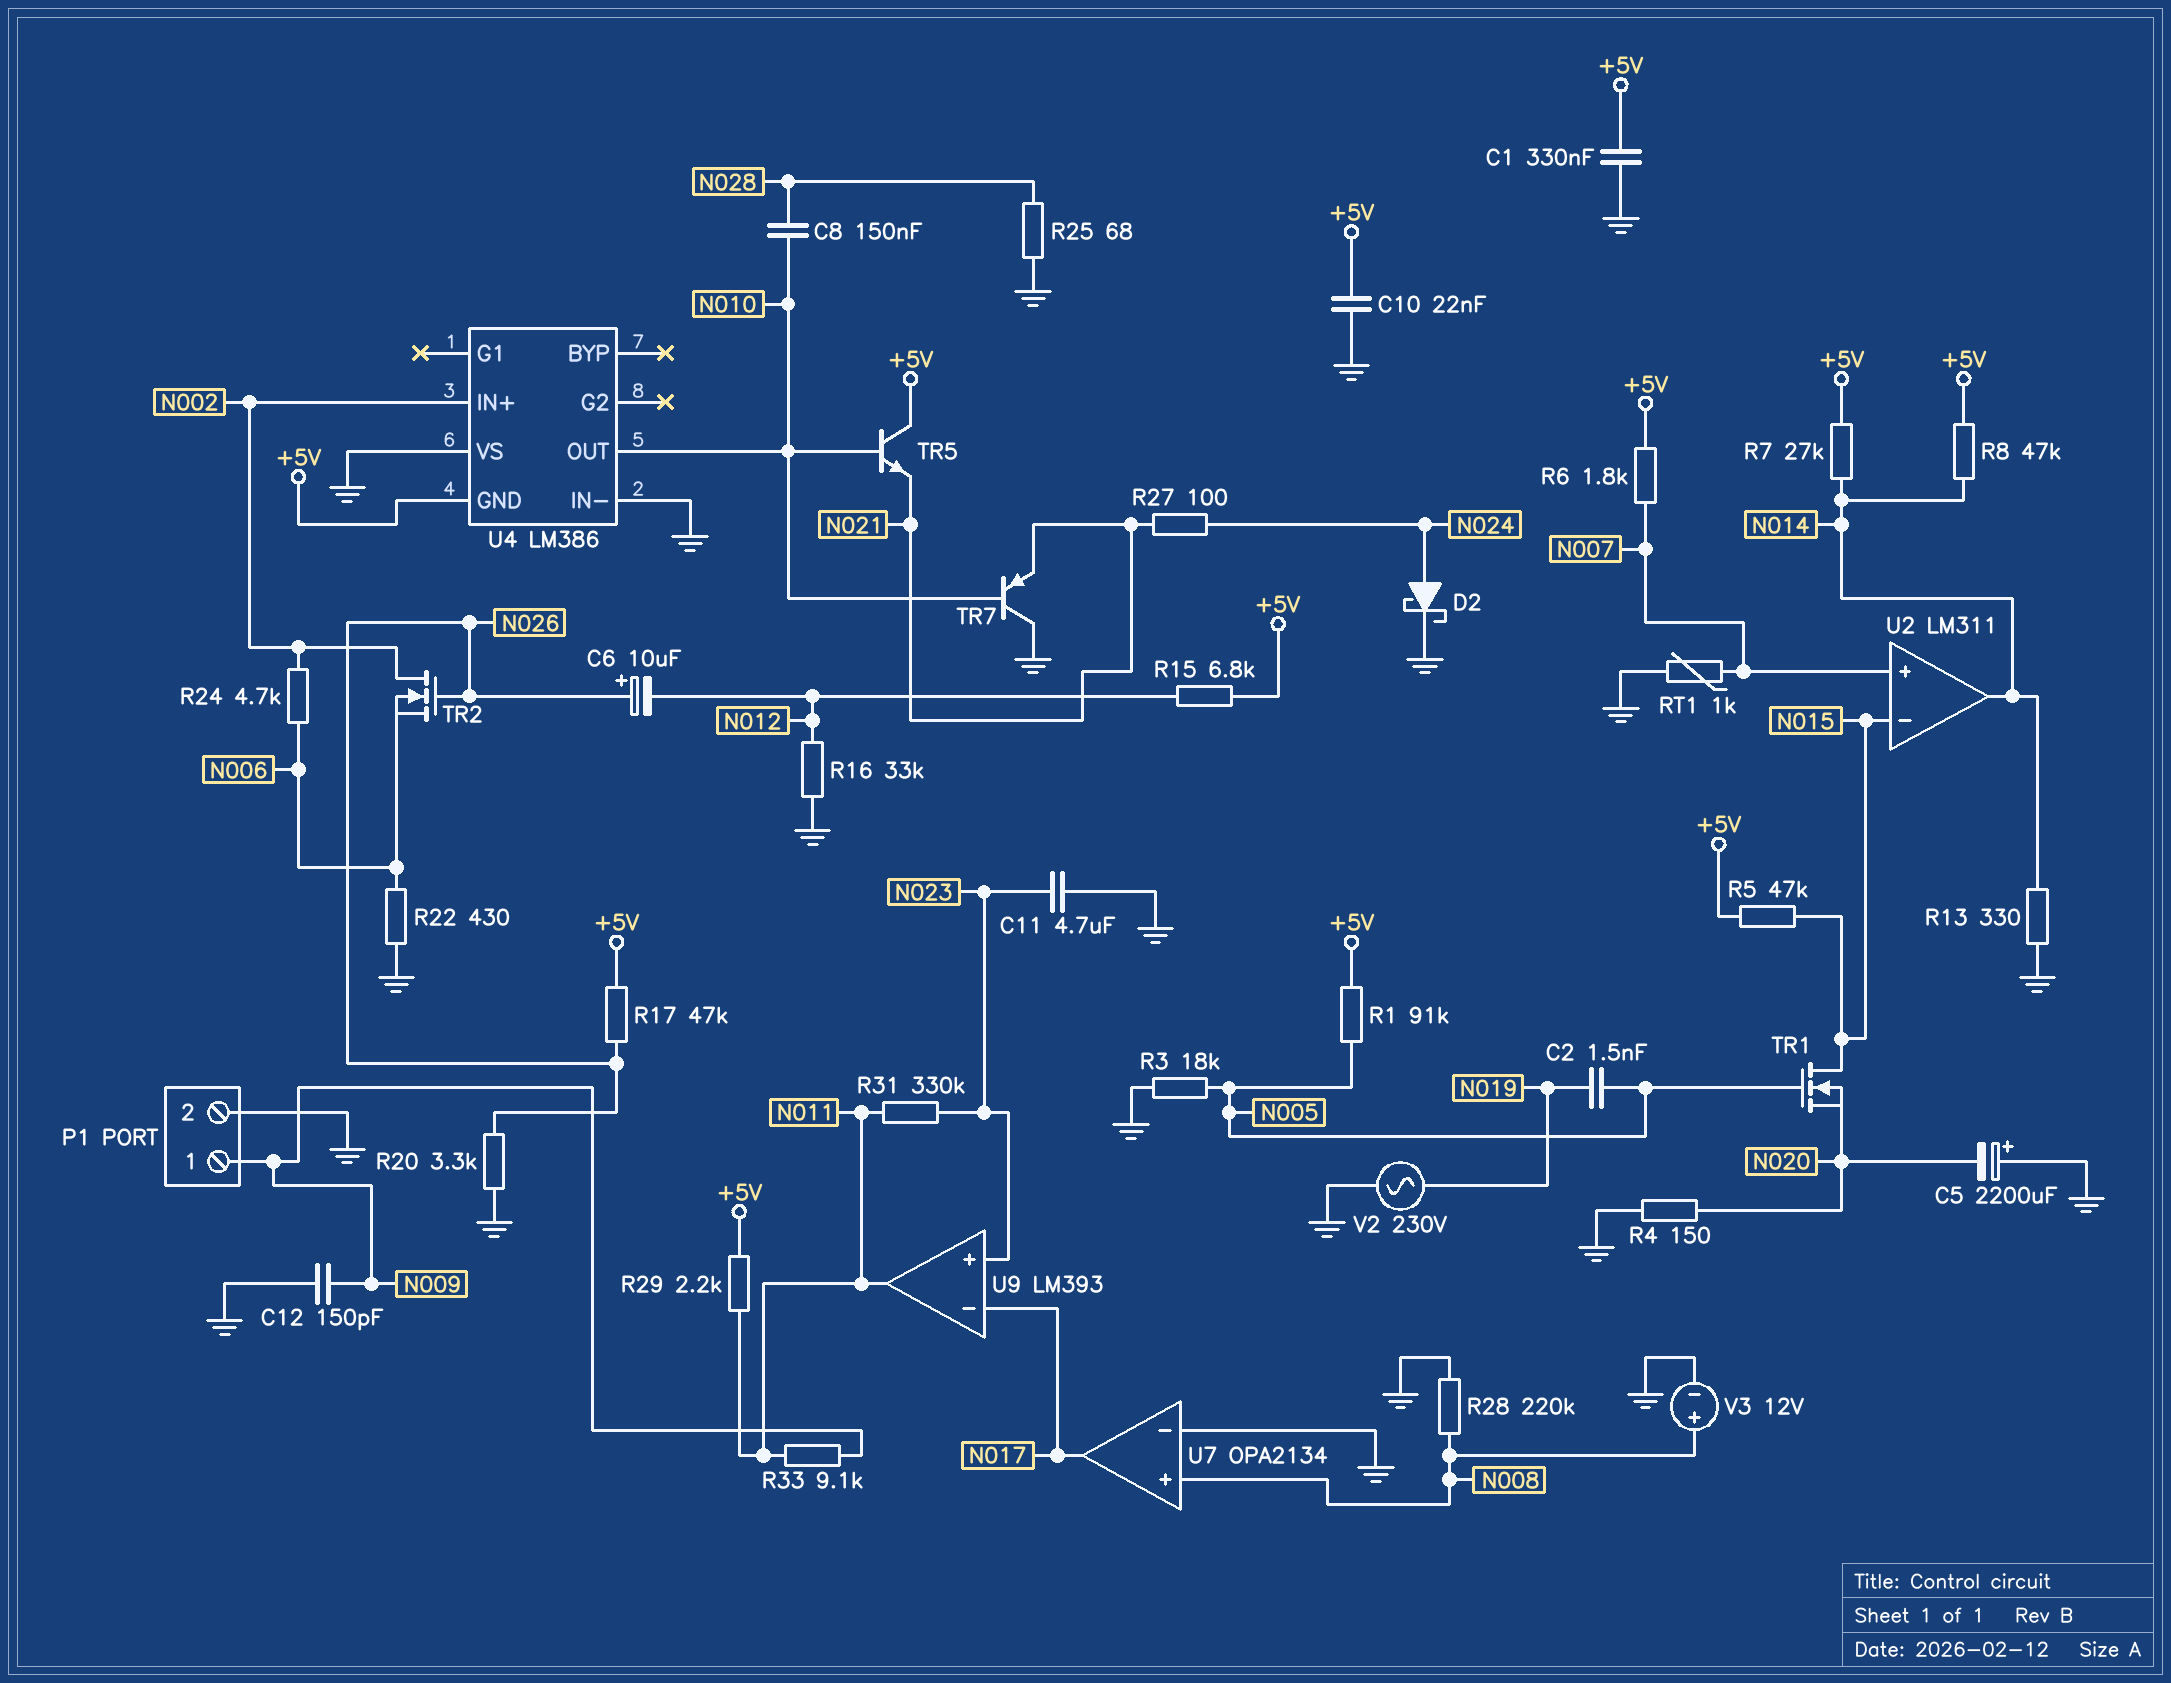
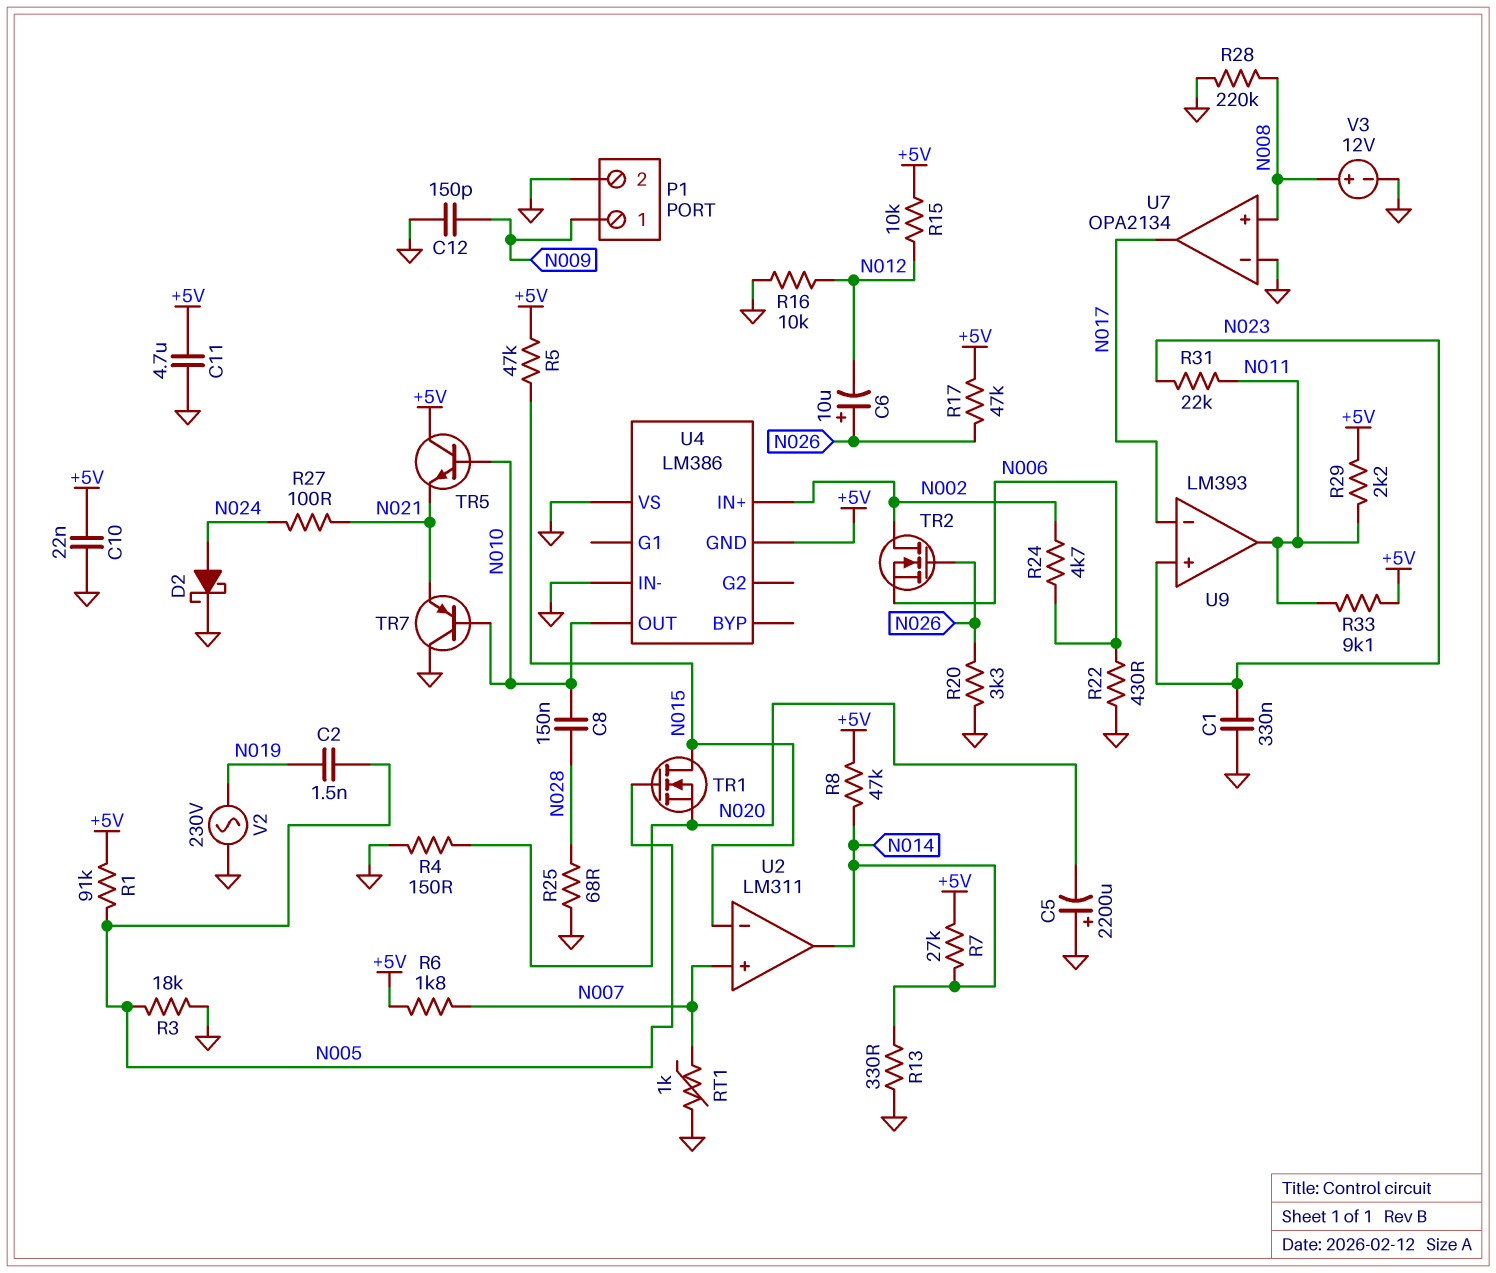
C1: 330nF (+5V, GND) -> 330nF (GND, N023)
C11: 4.7uF (GND, N023) -> 4.7uF (+5V, GND)
R15: 6.8k (+5V, N012) -> 10k (+5V, N012)
R16: 33k (GND, N012) -> 10k (GND, N012)
R31: 330k (N011, N023) -> 22k (N011, N023)
R33: 9.1k (N009, N011) -> 9.1k (+5V, N011)

